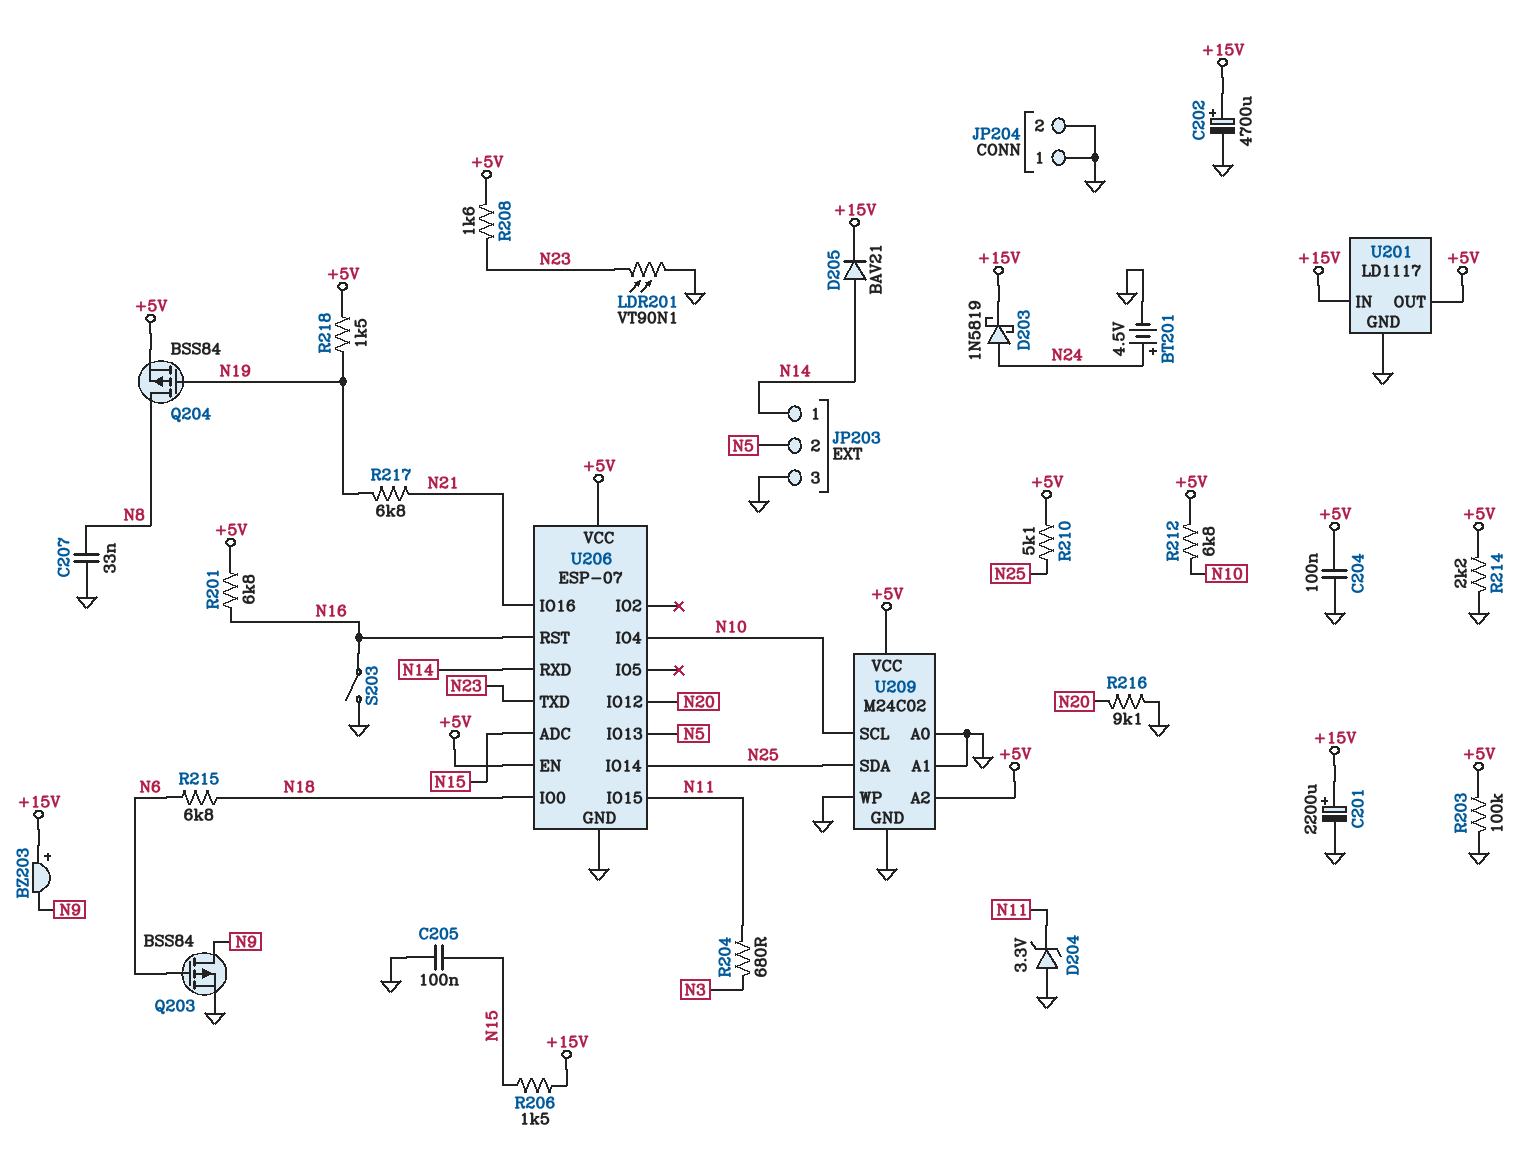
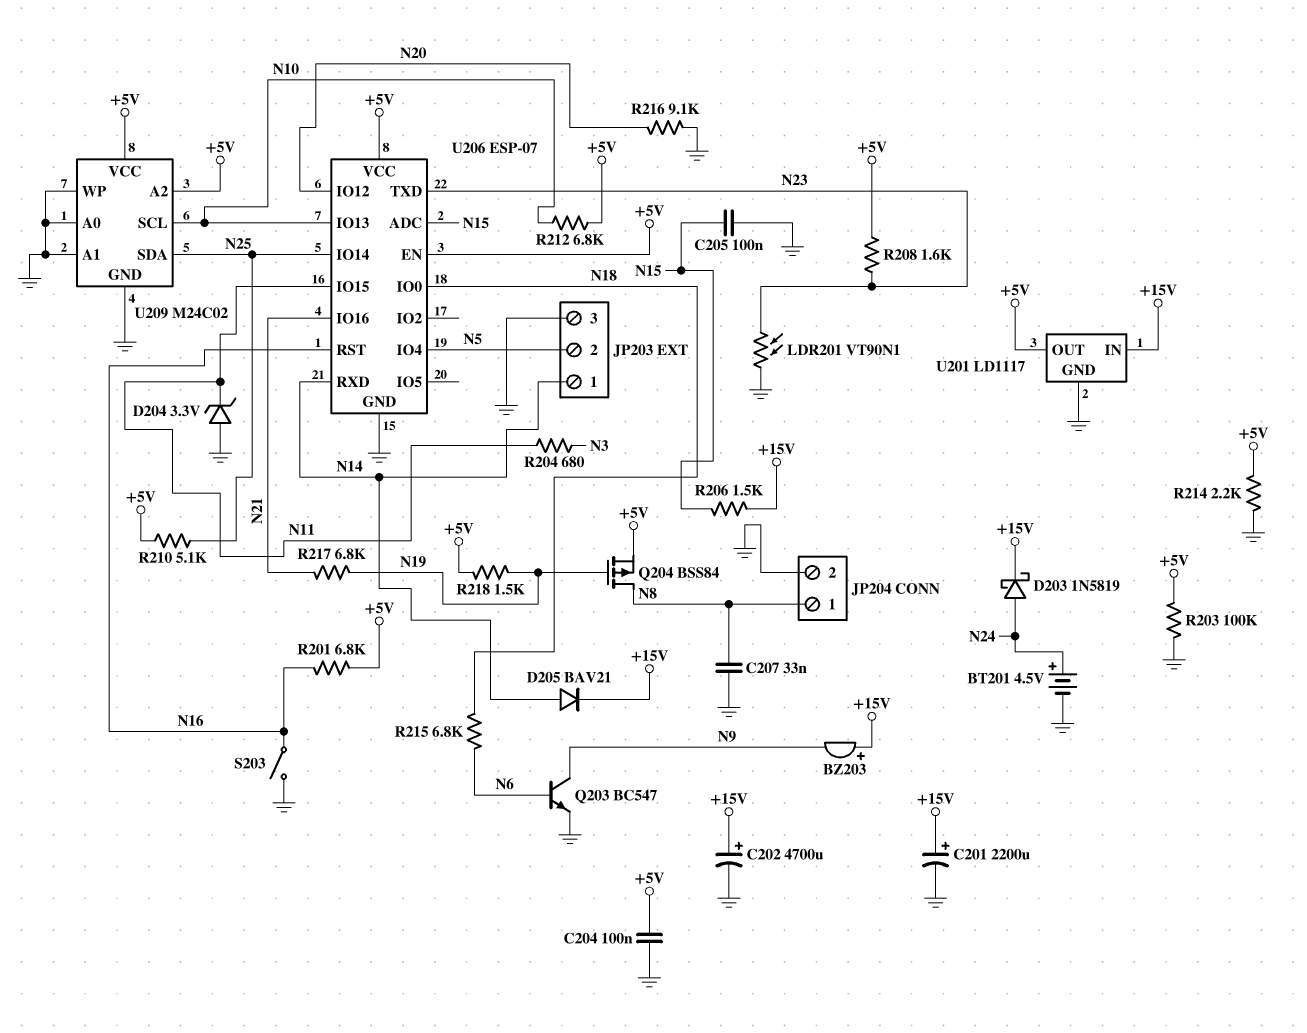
JP204 pin 1: GND -> N8
Q203: PMOS BSS84 (G N6, D N9, S GND) -> NPN BC547 (B N6, C N9, E GND)
U206 pin IO4: N10 -> N5
U206 pin IO13: N5 -> N10

